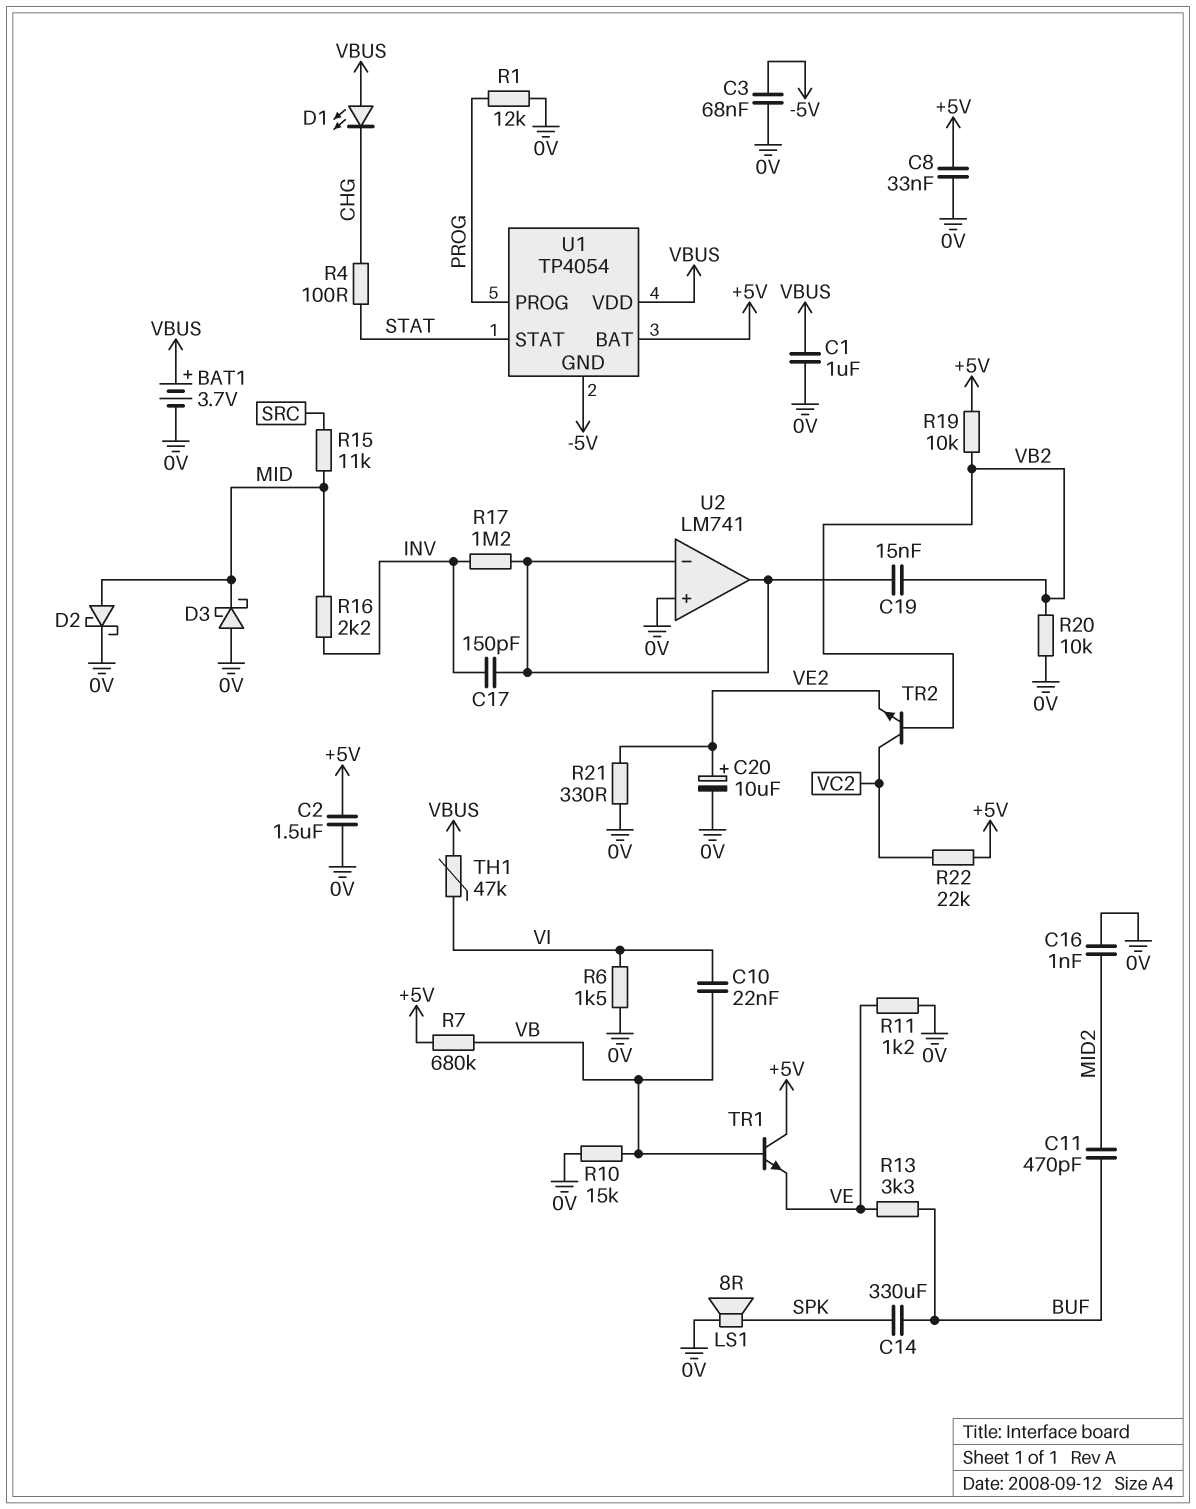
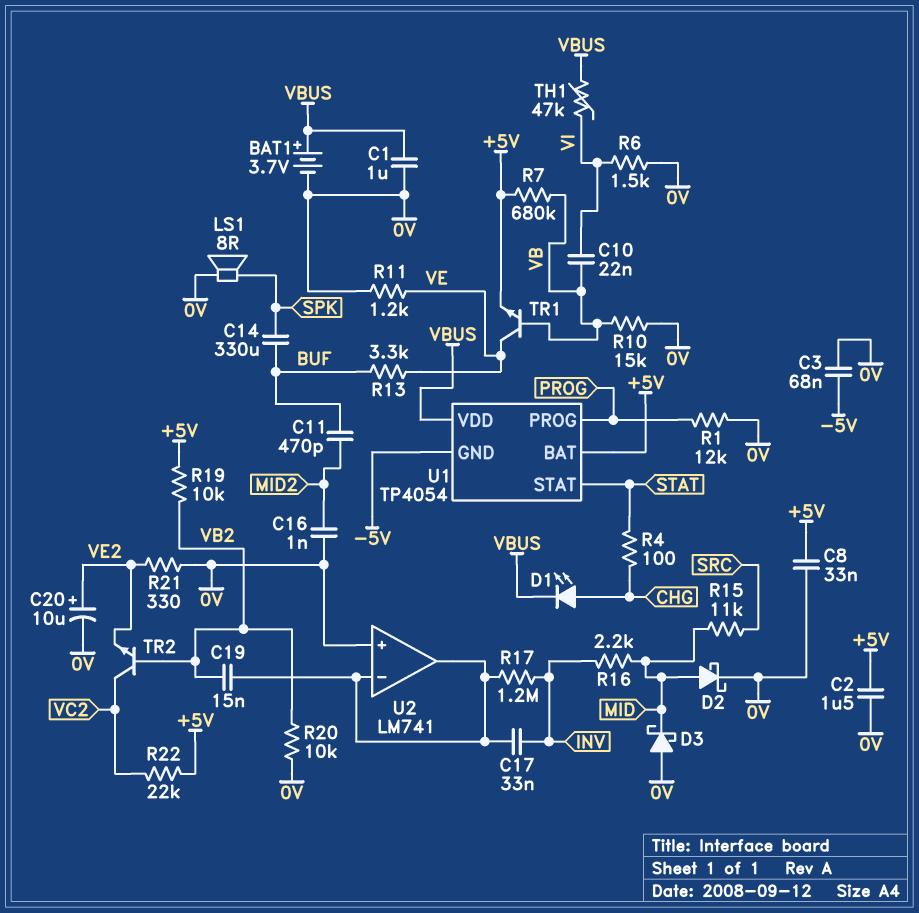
C17: 150pF (INV, U2/in-) -> 33nF (INV, U2/in-)
D1: LED (A VBUS, K CHG) -> LED (A CHG, K VBUS)
TR1: NPN (B VB, C +5V, E VE) -> NPN (B VB, C VE, E +5V)

